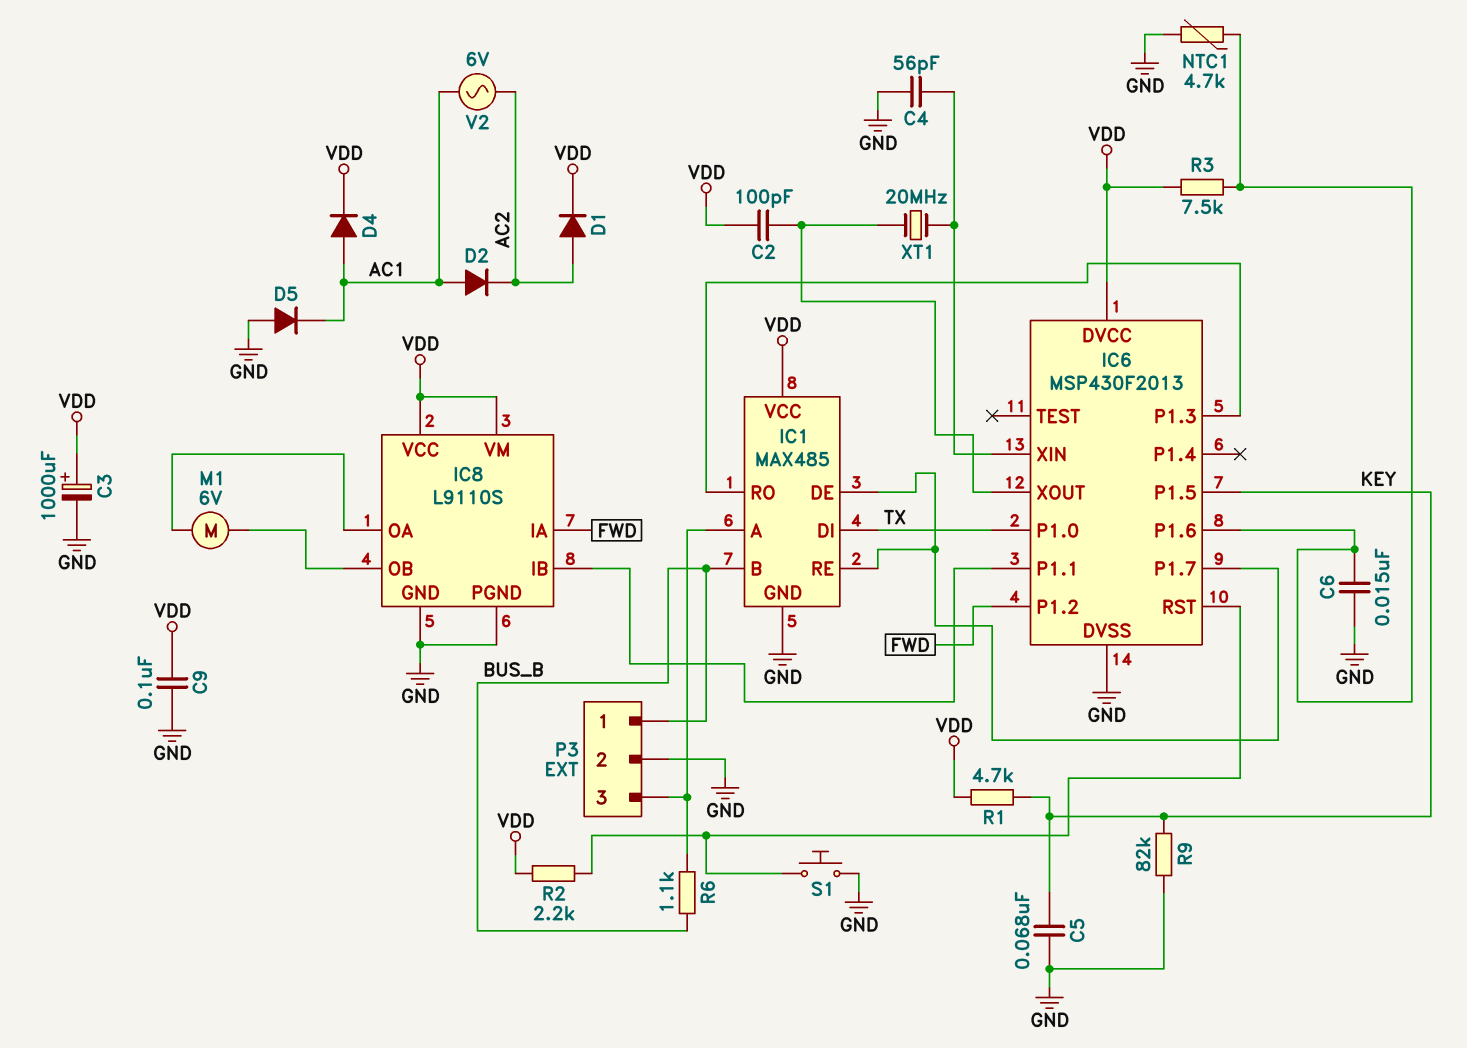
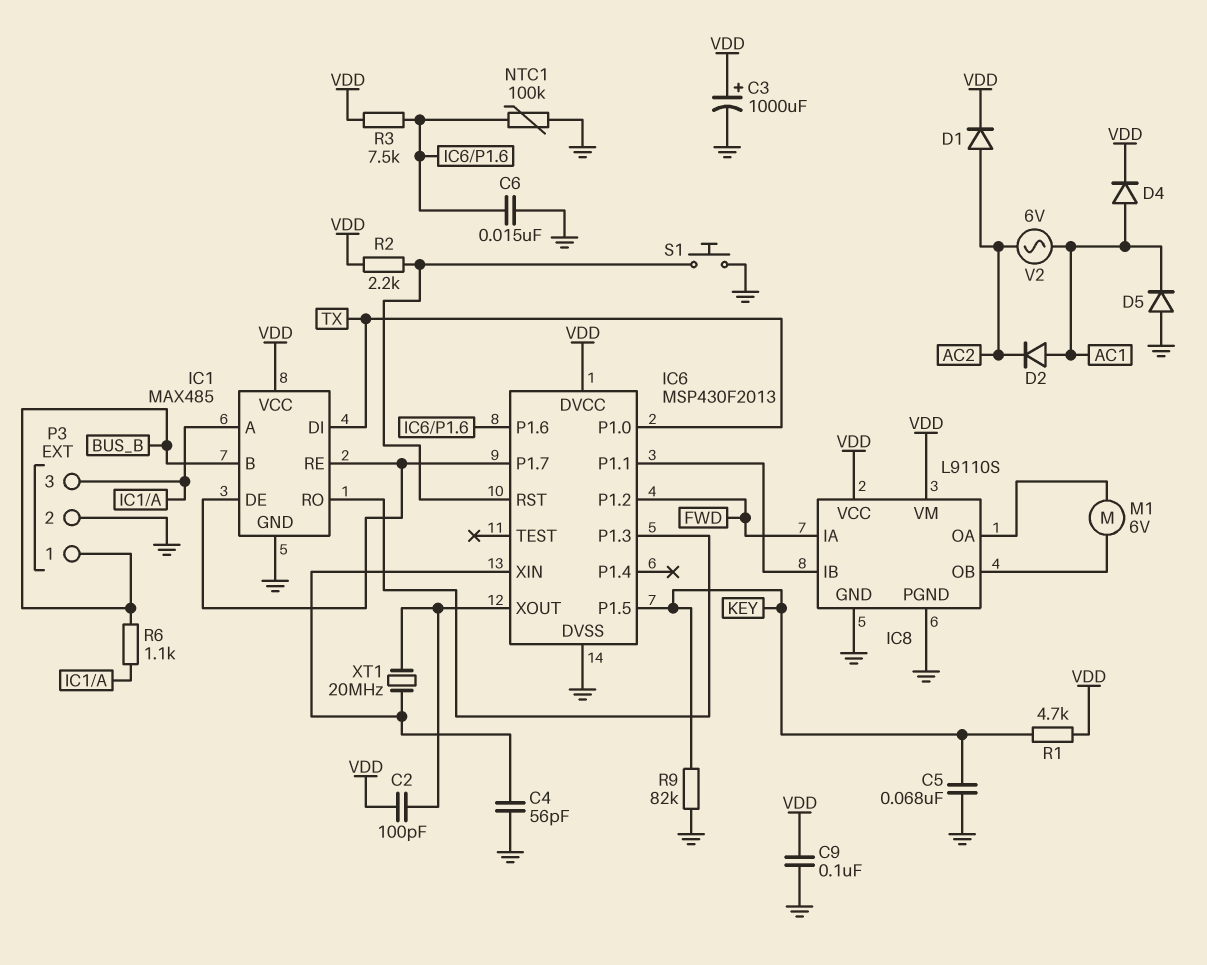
NTC1: 4.7k (GND, IC6/P1.6) -> 100k (GND, IC6/P1.6)

